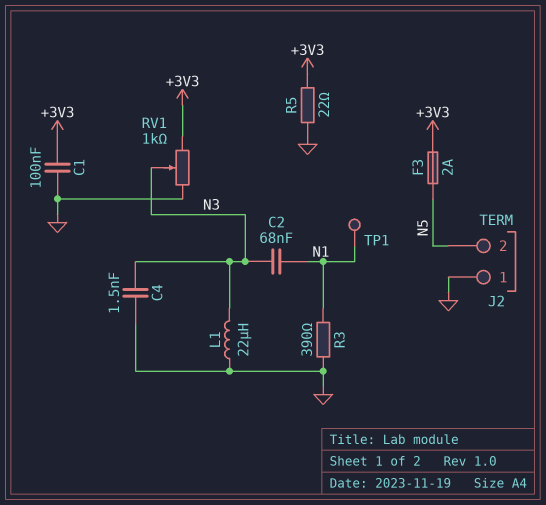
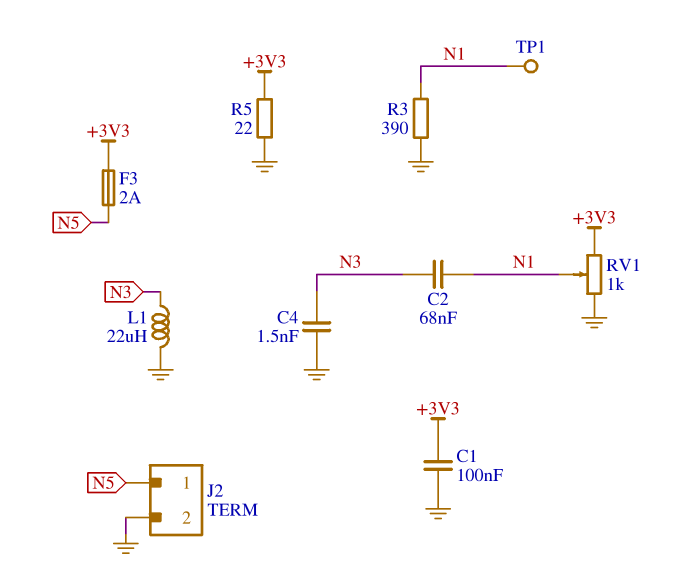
J2 pin 1: GND -> N5
J2 pin 2: N5 -> GND
RV1: 1k (+3V3, GND, wiper N3) -> 1k (+3V3, GND, wiper N1)

